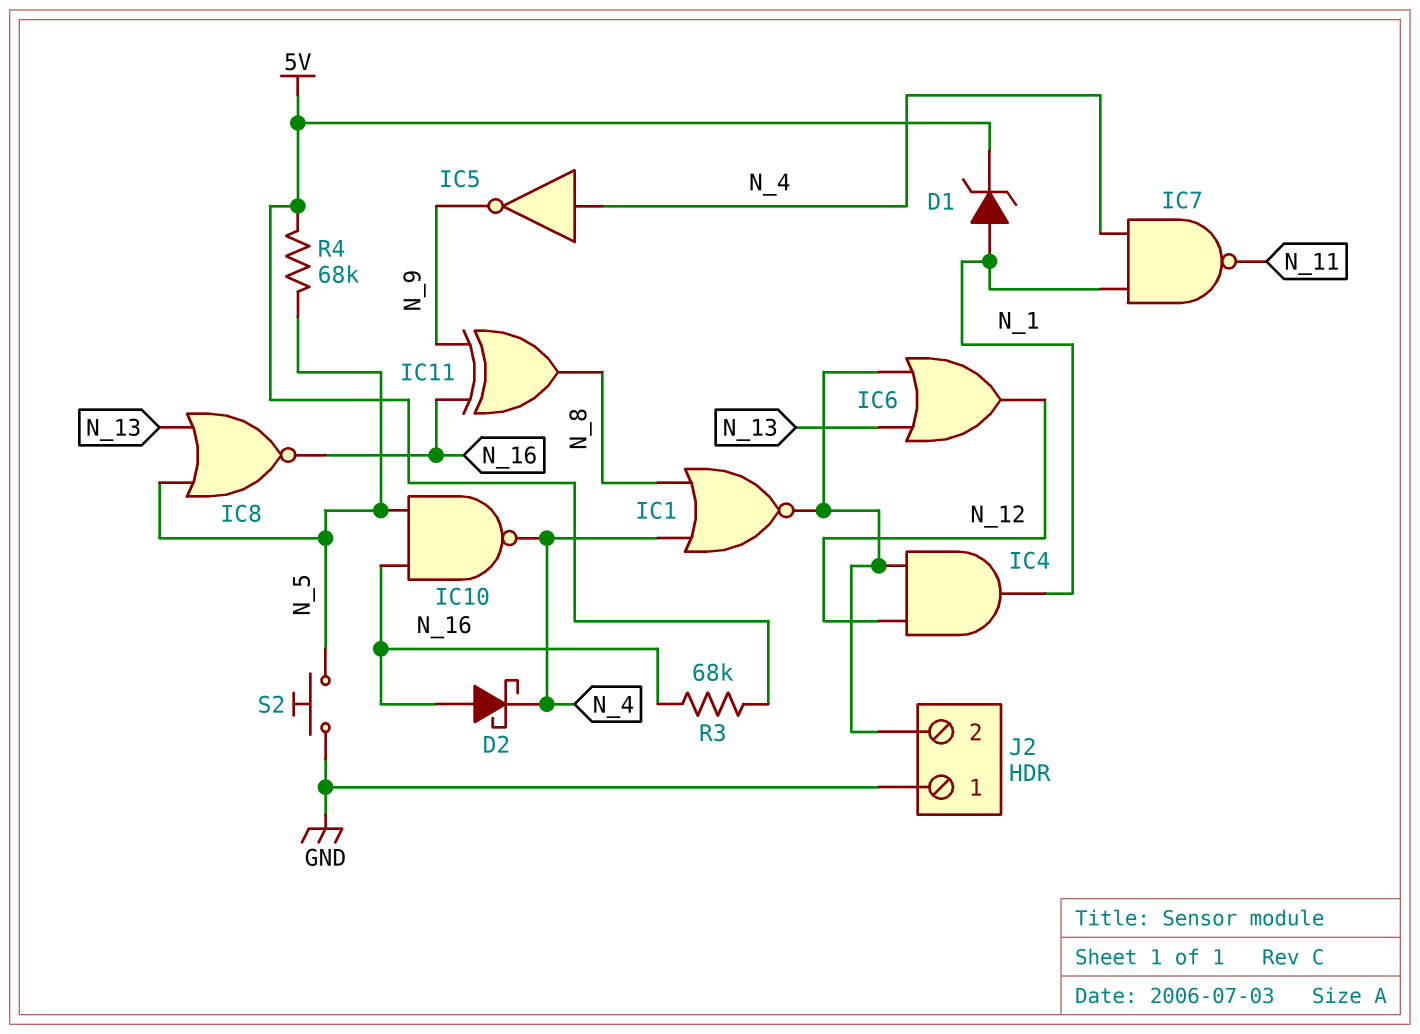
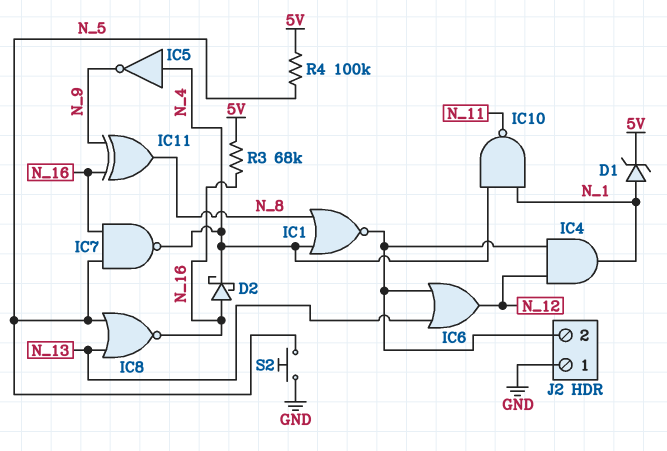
IC7: NAND (in N_1, in N_4, out N_11) -> NAND (in N_5, in N_16, out N_4)
IC10: NAND (in N_5, in N_16, out N_4) -> NAND (in N_1, in N_4, out N_11)
R4: 68k (5V, N_5) -> 100k (5V, N_5)

